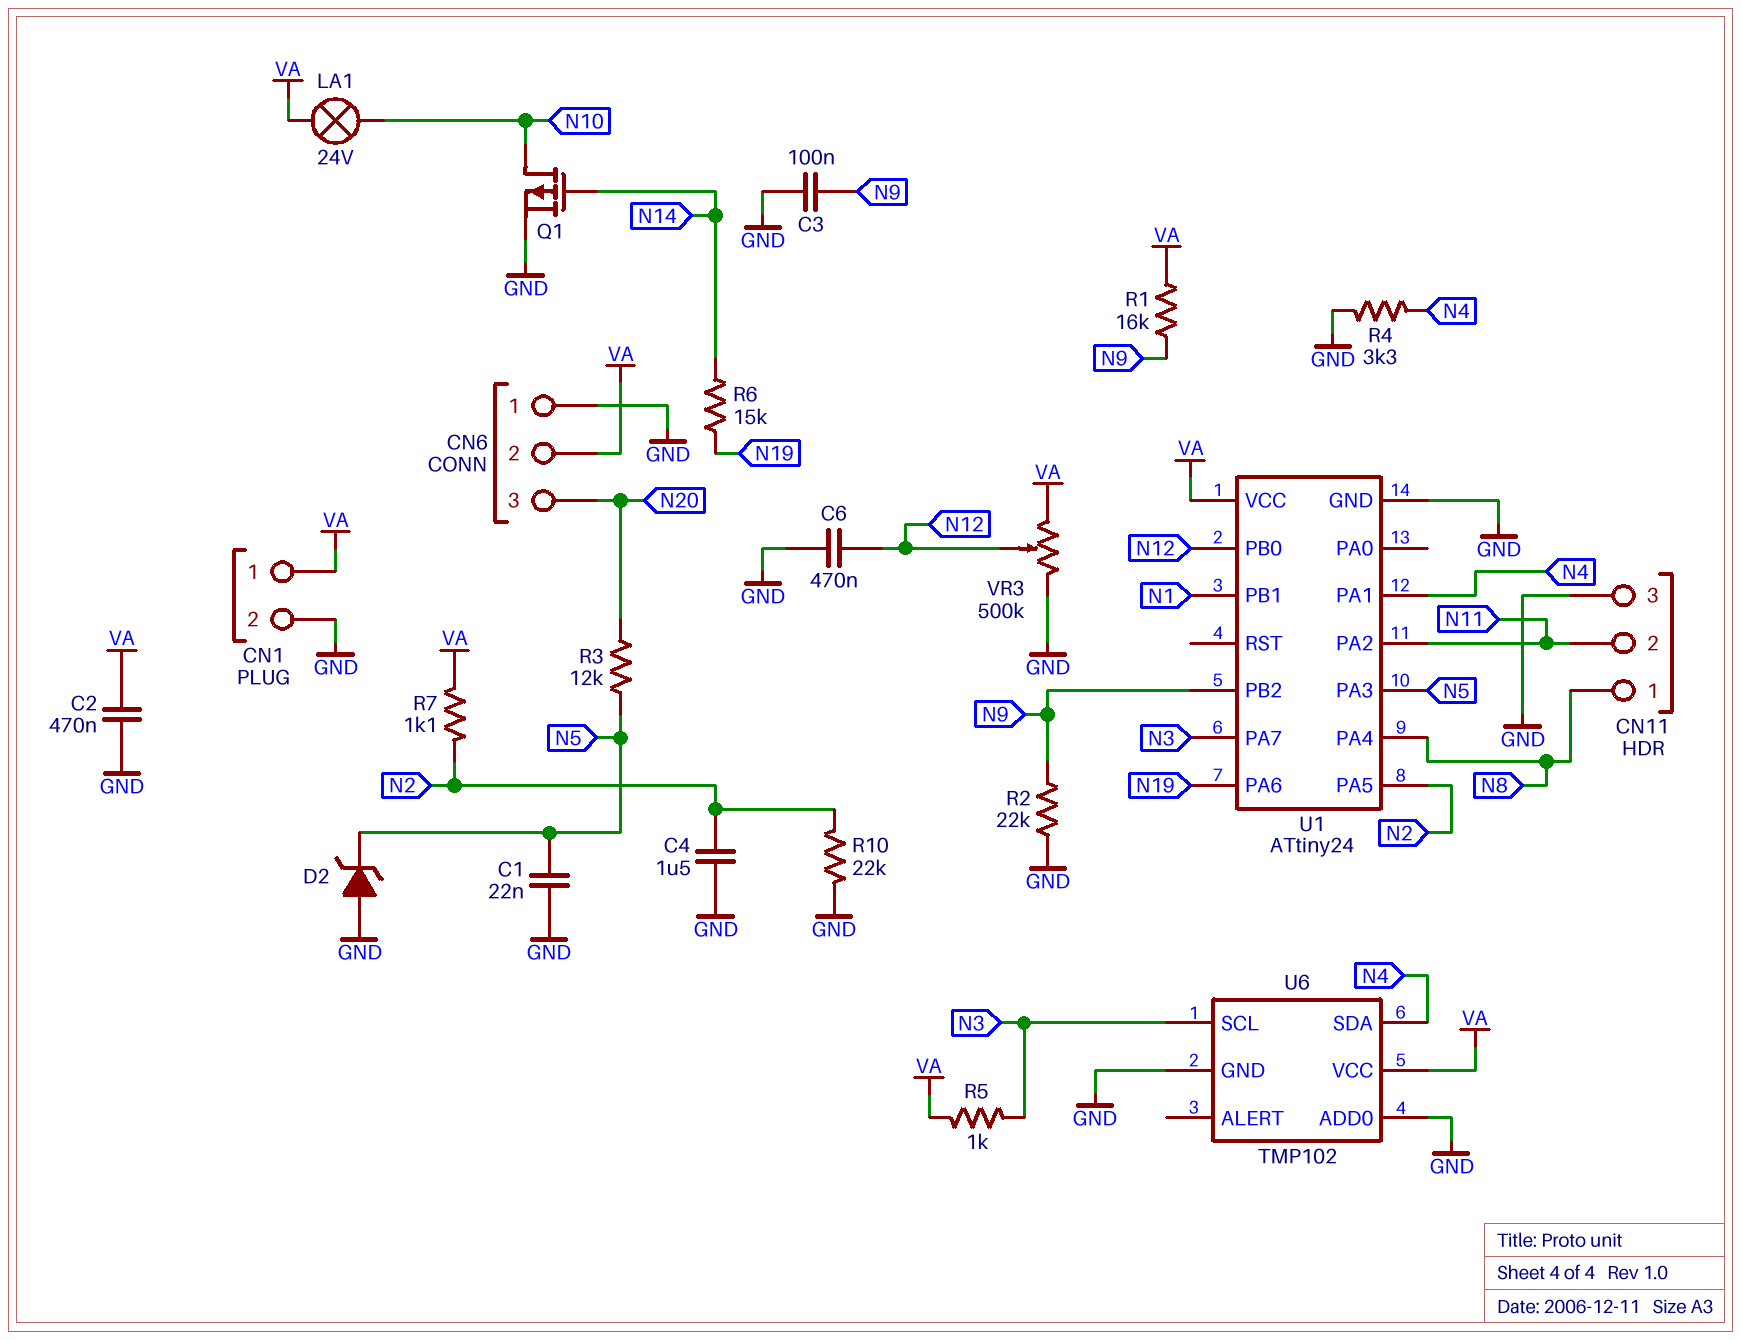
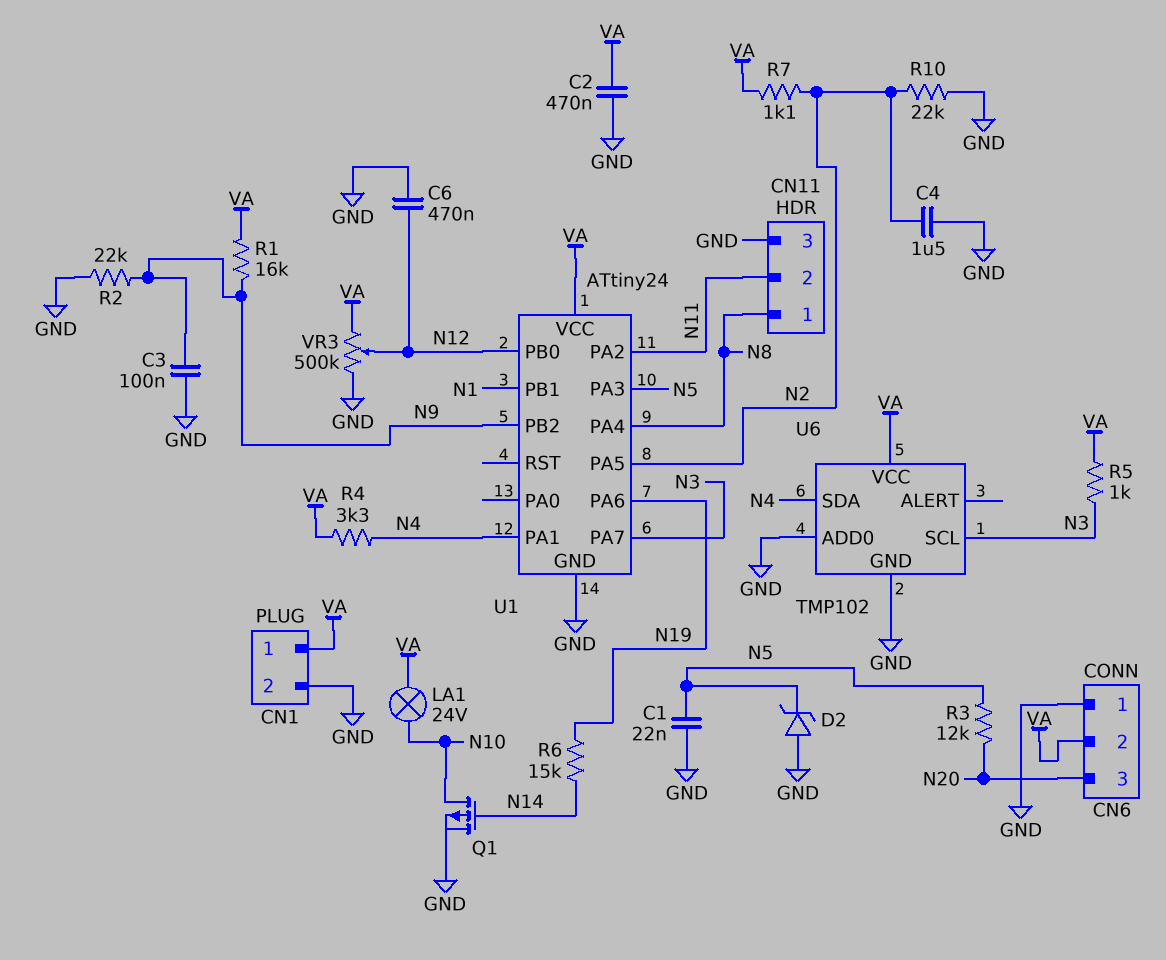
R4: 3.3k (GND, N4) -> 3.3k (N4, VA)

